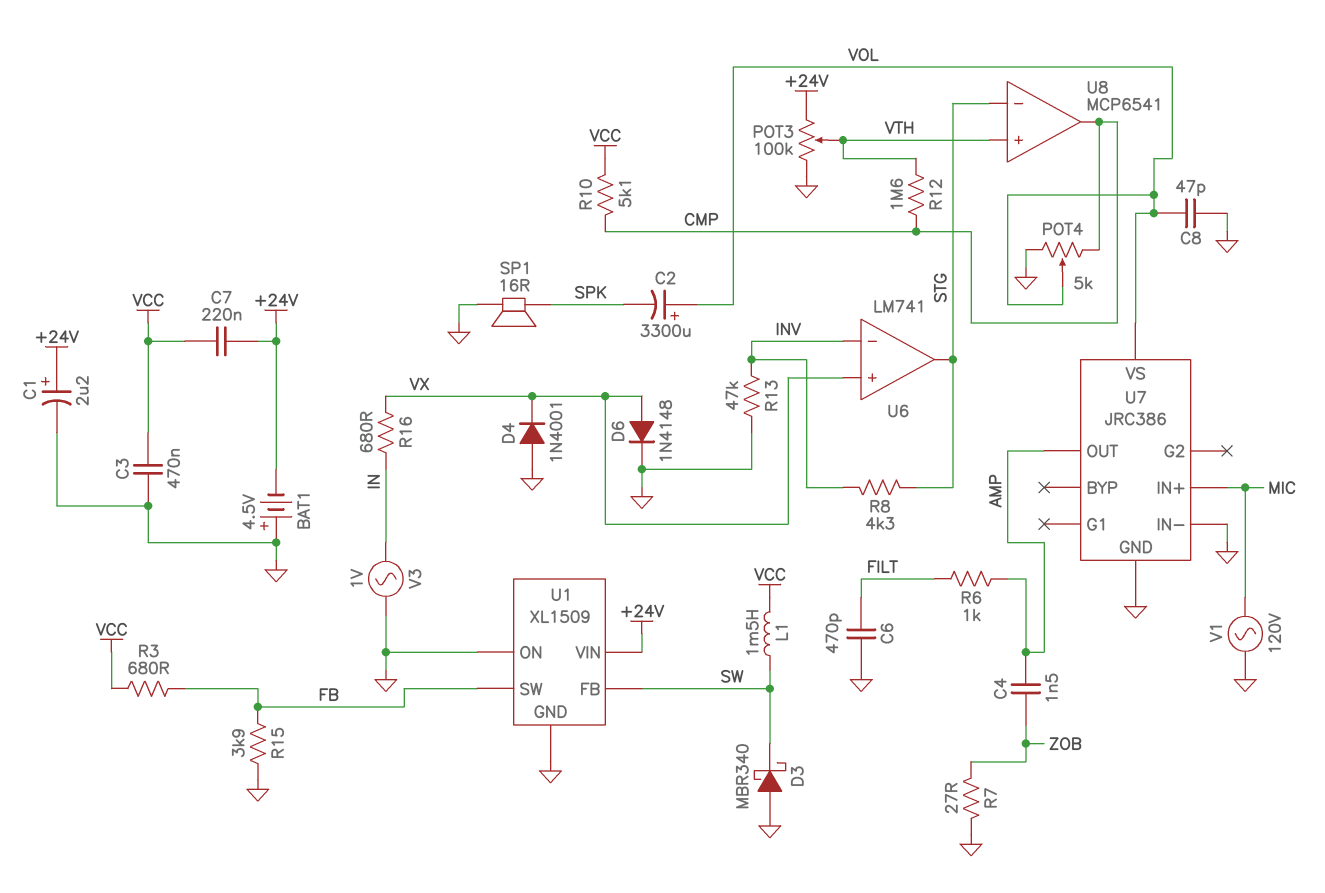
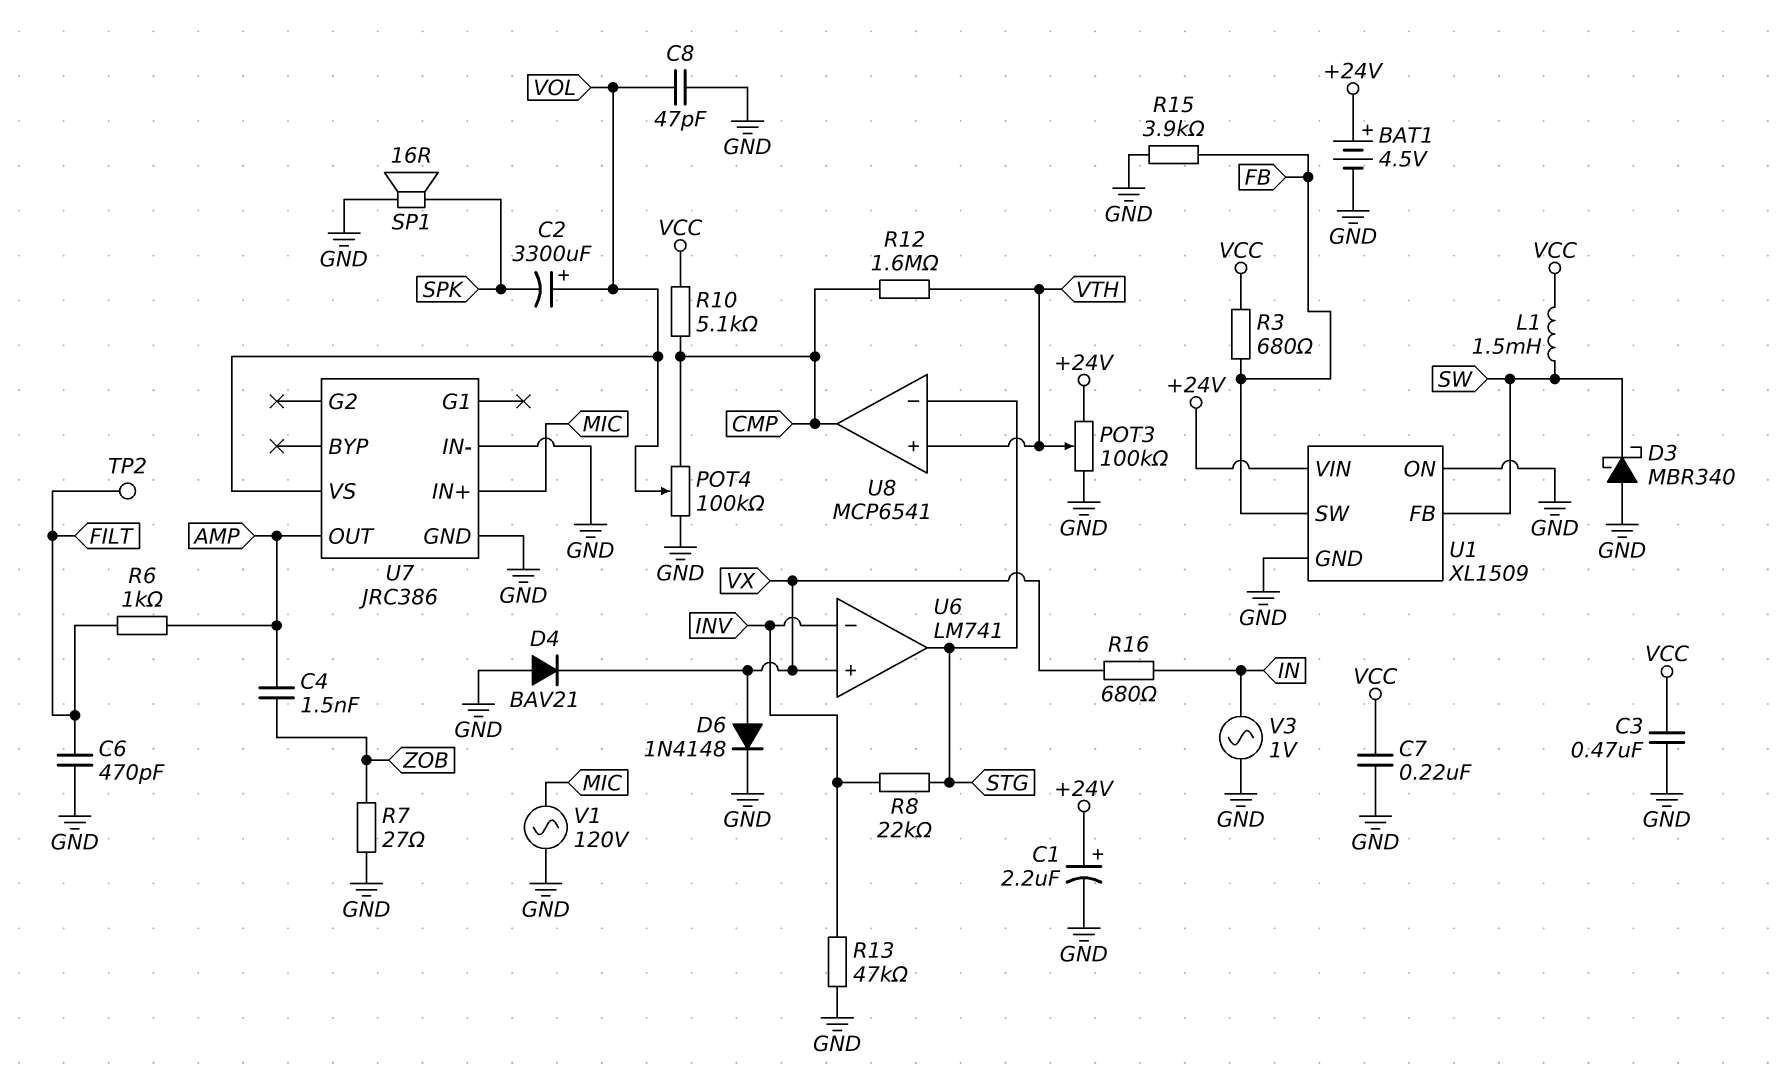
BAT1: 4.5V (plus GND, minus +24V) -> 4.5V (plus +24V, minus GND)
C7: 220nF (+24V, VCC) -> 220nF (GND, VCC)
D4: diode 1N4001 (A GND, K VX) -> diode BAV21 (A GND, K VX)
POT4: 5k (CMP, GND, wiper VOL) -> 100k (CMP, GND, wiper VOL)
R8: 4.3k (INV, STG) -> 22k (INV, STG)
TP2: none -> test point (FILT)

